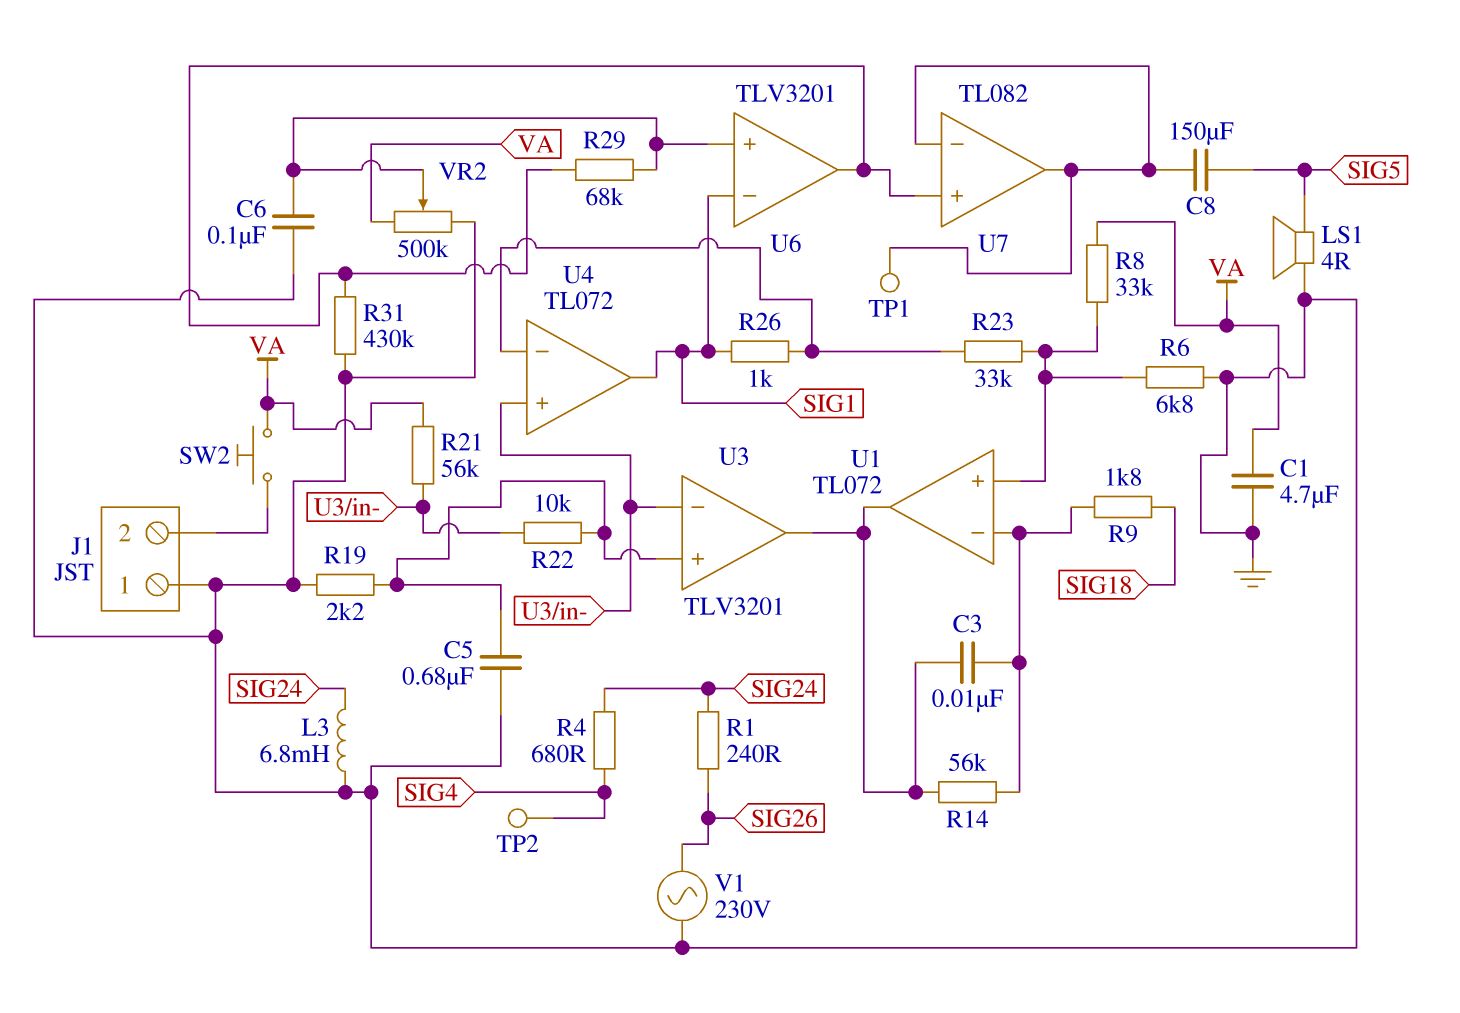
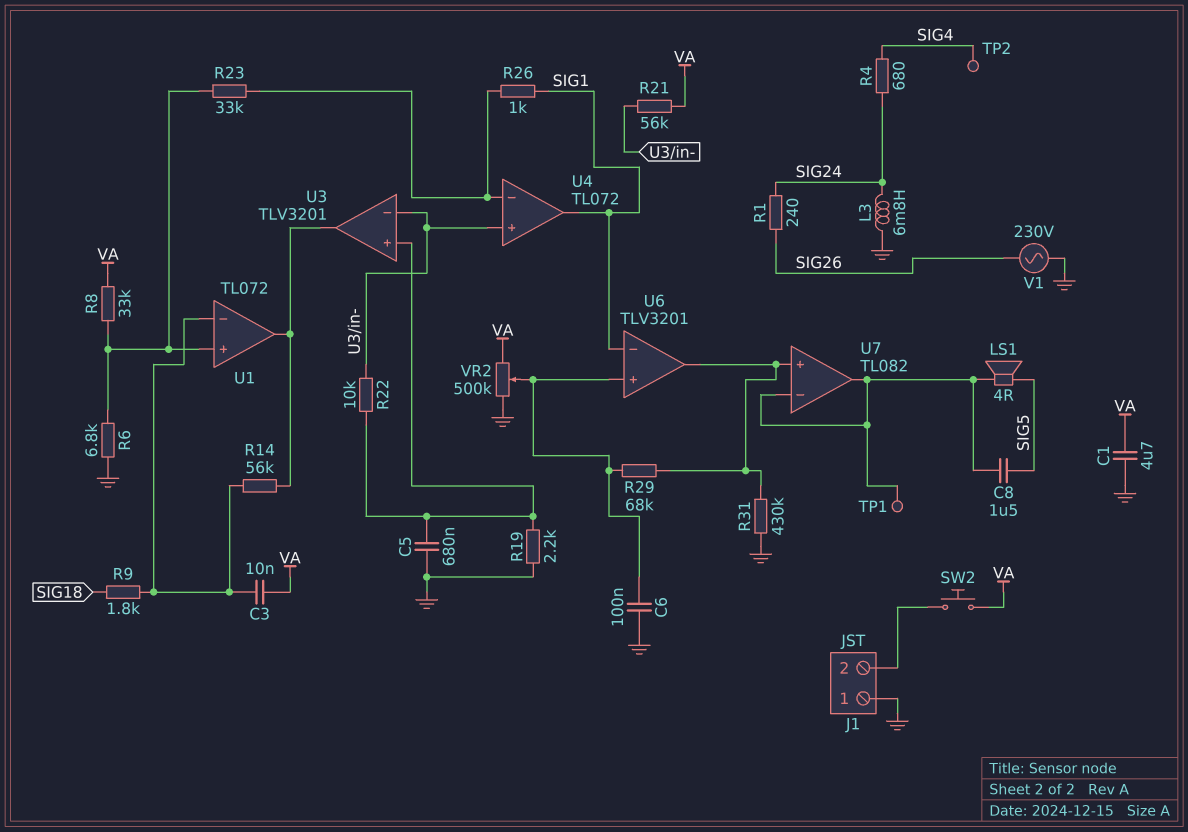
C3: 10nF (U1/in-, U1/out) -> 10nF (U1/in-, VA)
C8: 150uF (SIG5, U7/in-) -> 1.5uF (SIG5, U7/in-)
LS1: speaker 4R (GND, SIG5) -> speaker 4R (SIG5, U7/in-)

